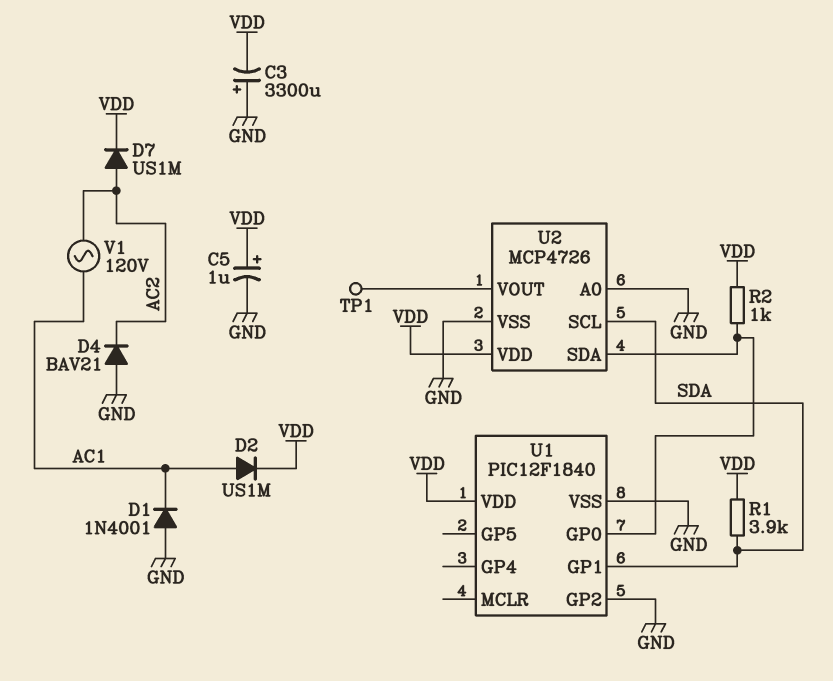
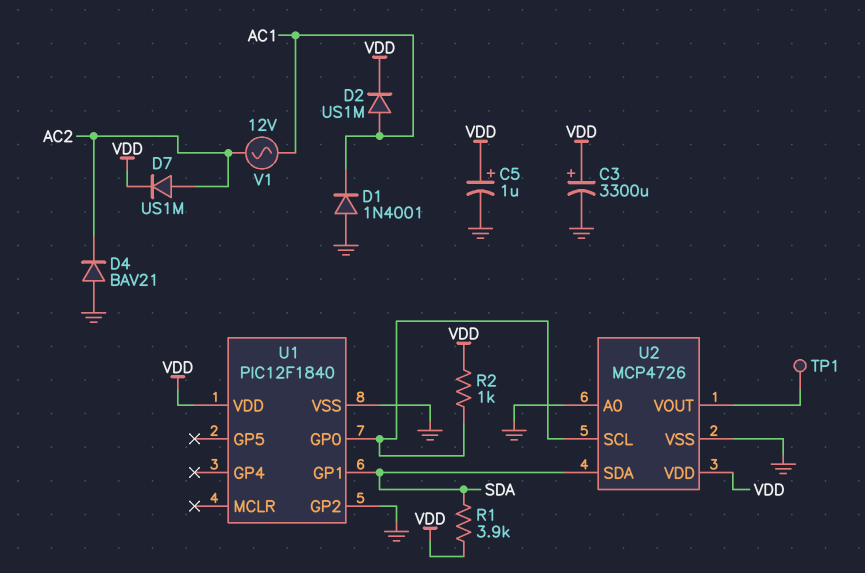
C3: 3300uF (plus GND, minus VDD) -> 3300uF (plus VDD, minus GND)
U2 pin SCL: SDA -> U1/GP0
U2 pin SDA: U1/GP0 -> SDA
V1: AC 120V (AC1, AC2) -> AC 12V (AC1, AC2)

